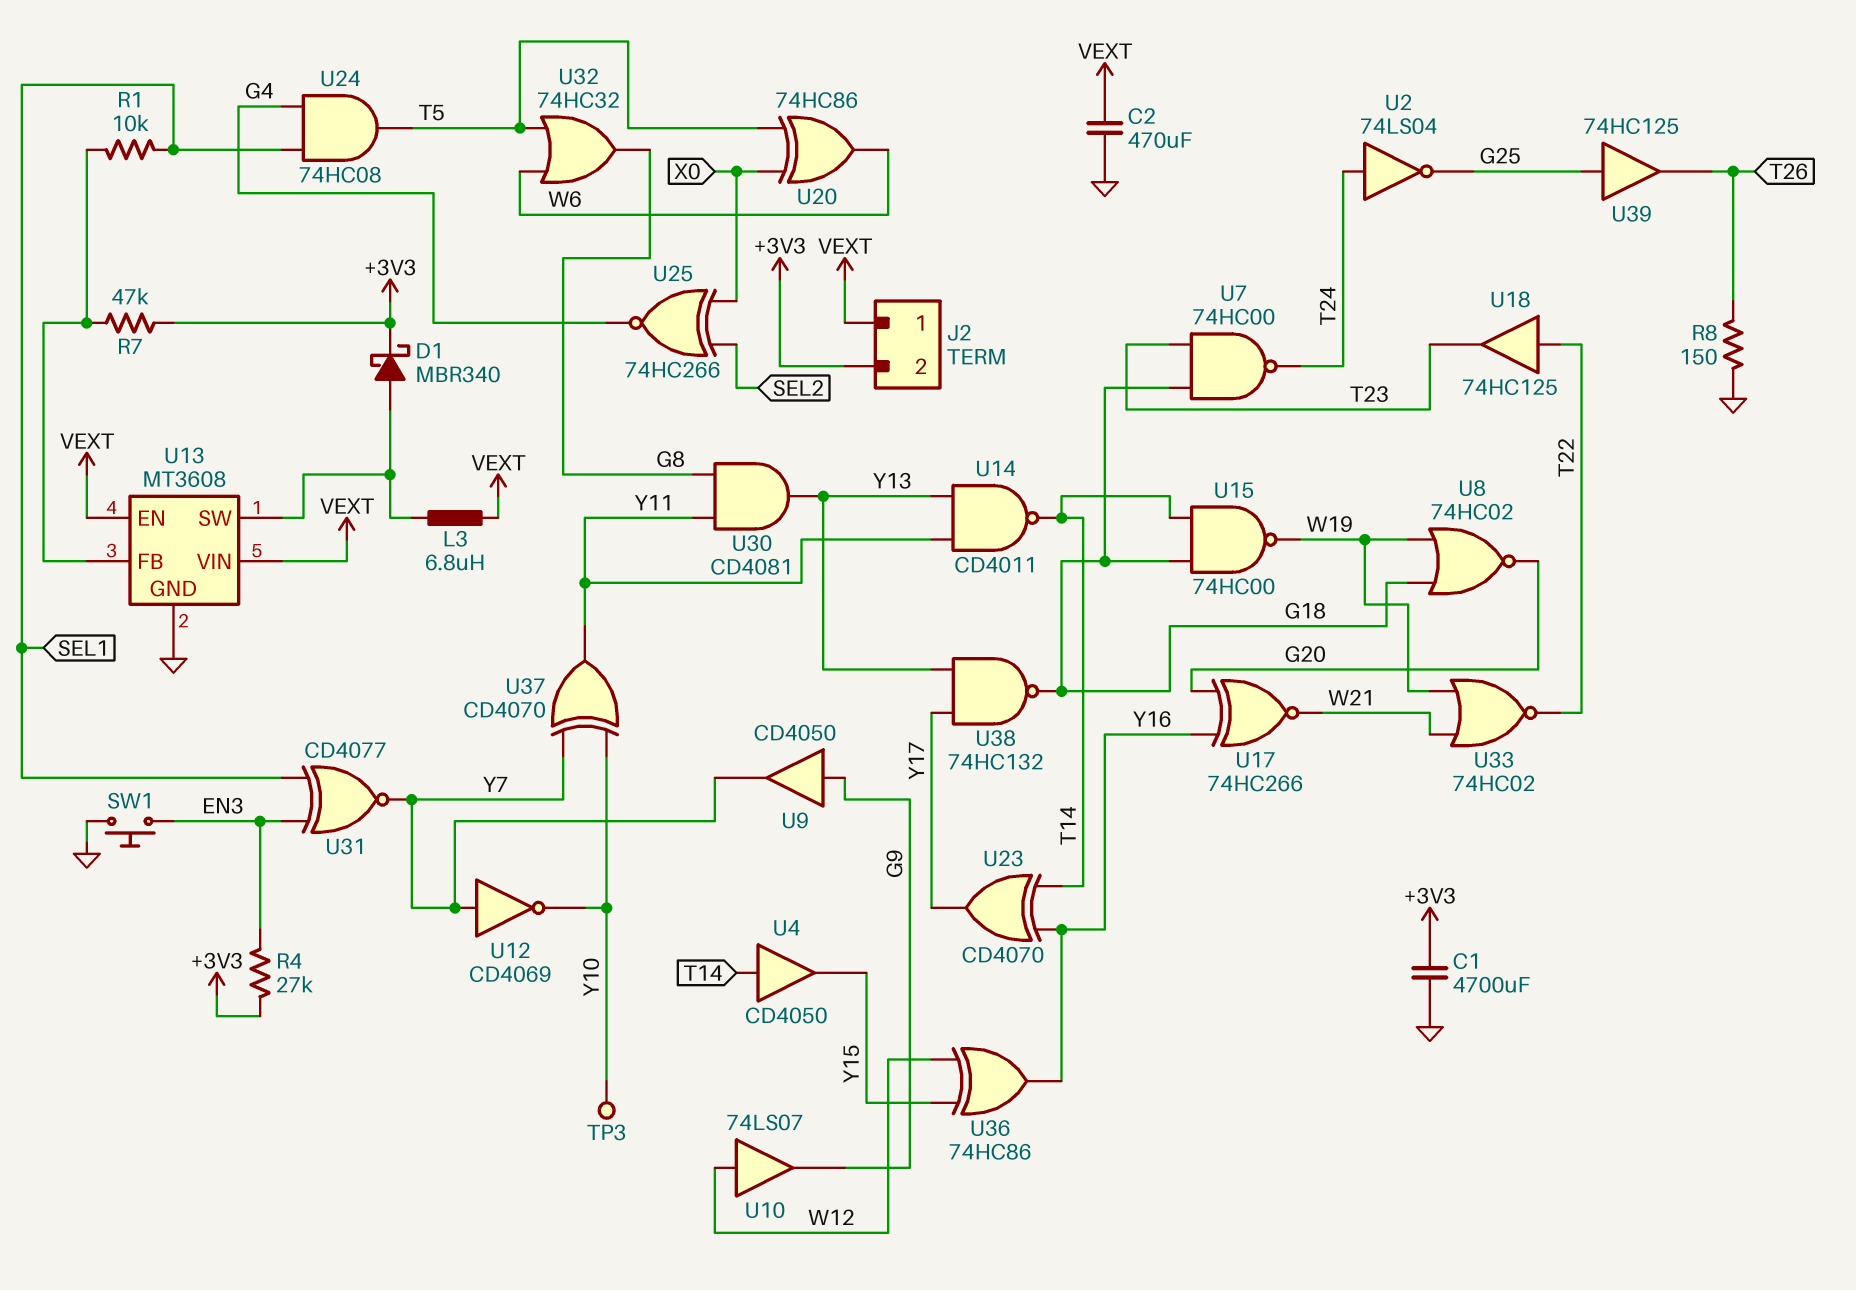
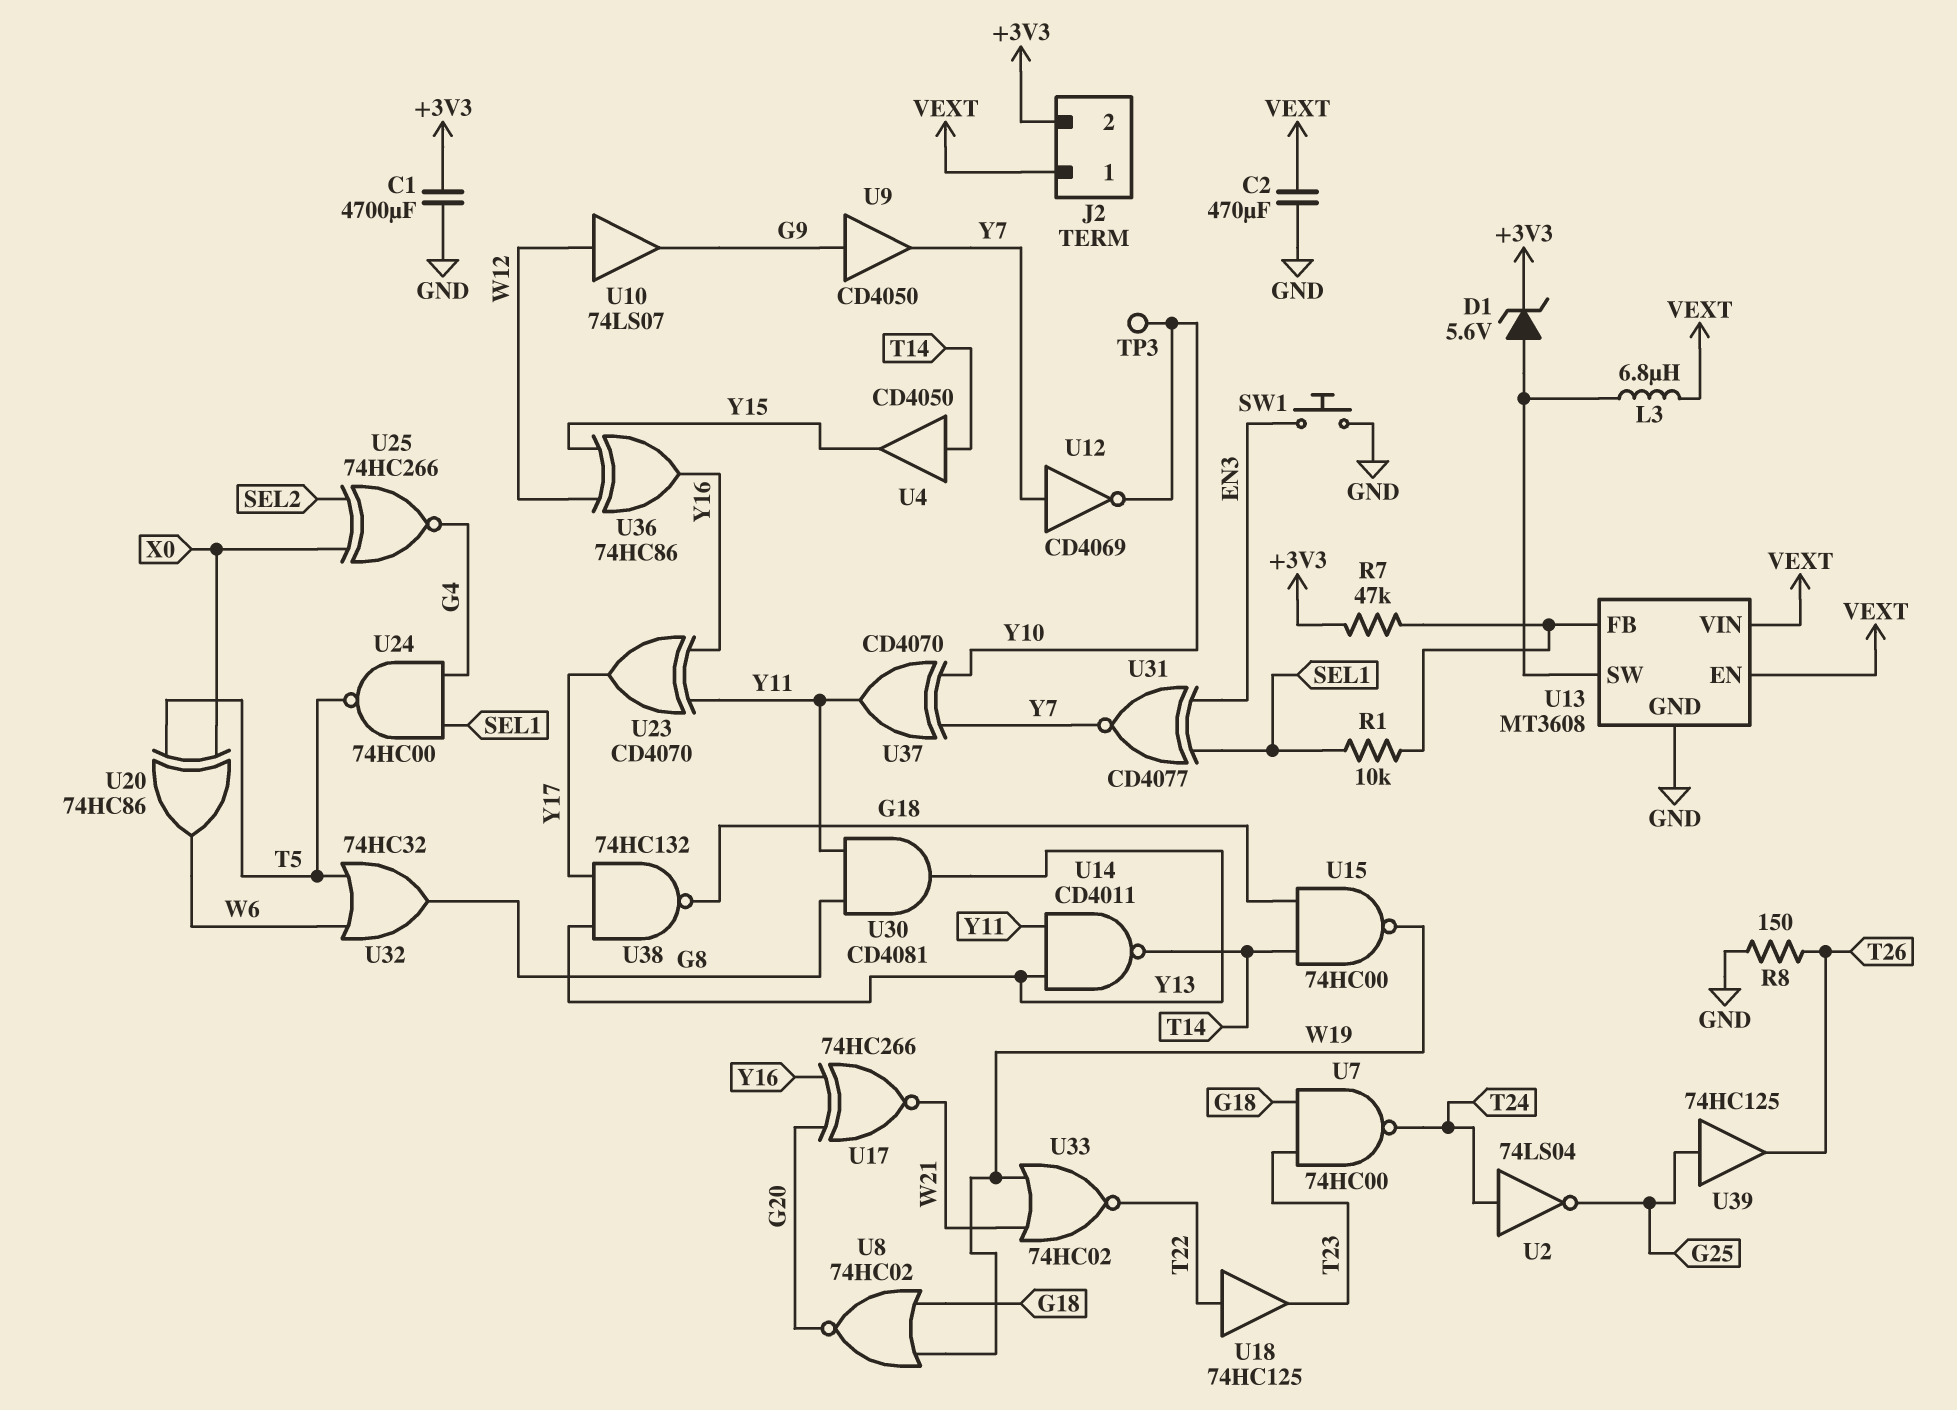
D1: schottky MBR340 (A U13/SW, K +3V3) -> zener 5.6V (A U13/SW, K +3V3)
R4: 27k (+3V3, EN3) -> none
U23: XOR CD4070 (in T14, in Y16, out Y17) -> XOR CD4070 (in Y11, in Y16, out Y17)
U24: AND 74HC08 (in G4, in SEL1, out T5) -> NAND 74HC00 (in G4, in SEL1, out T5)

